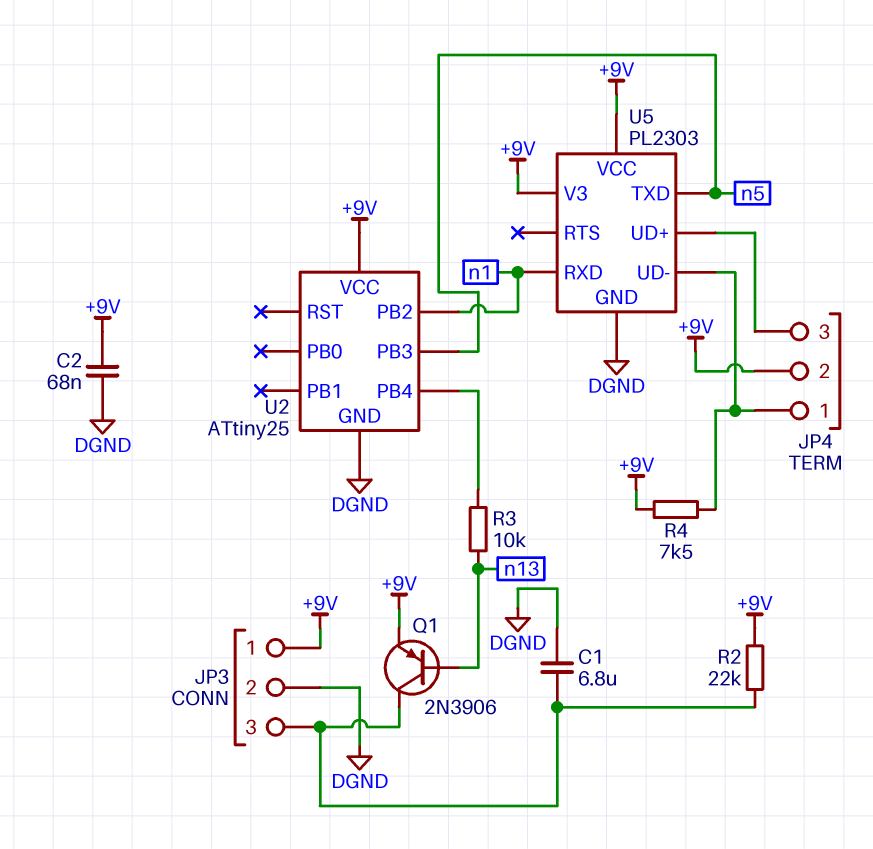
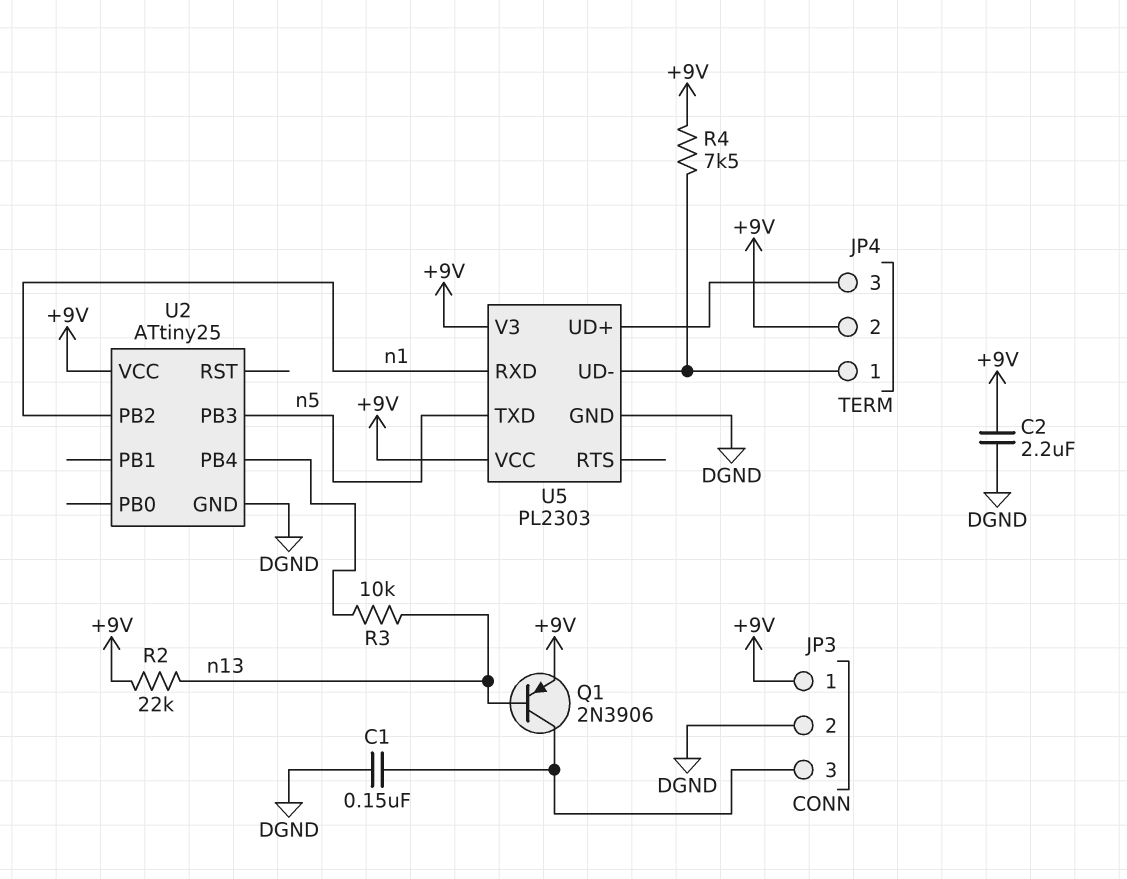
C1: 6.8uF (DGND, JP3/3) -> 150nF (DGND, JP3/3)
C2: 68nF (+9V, DGND) -> 2.2uF (+9V, DGND)
R2: 22k (+9V, JP3/3) -> 22k (+9V, n13)

